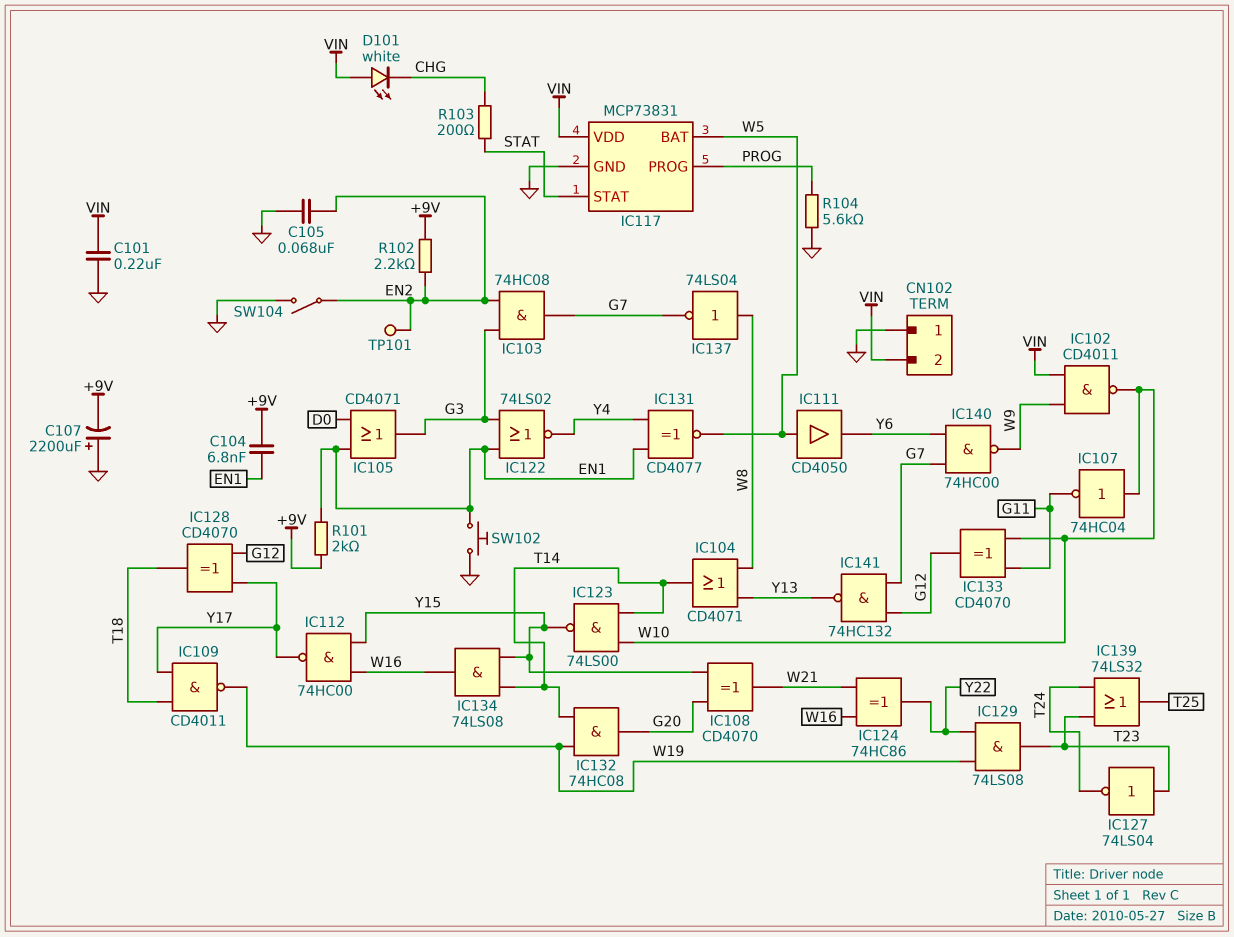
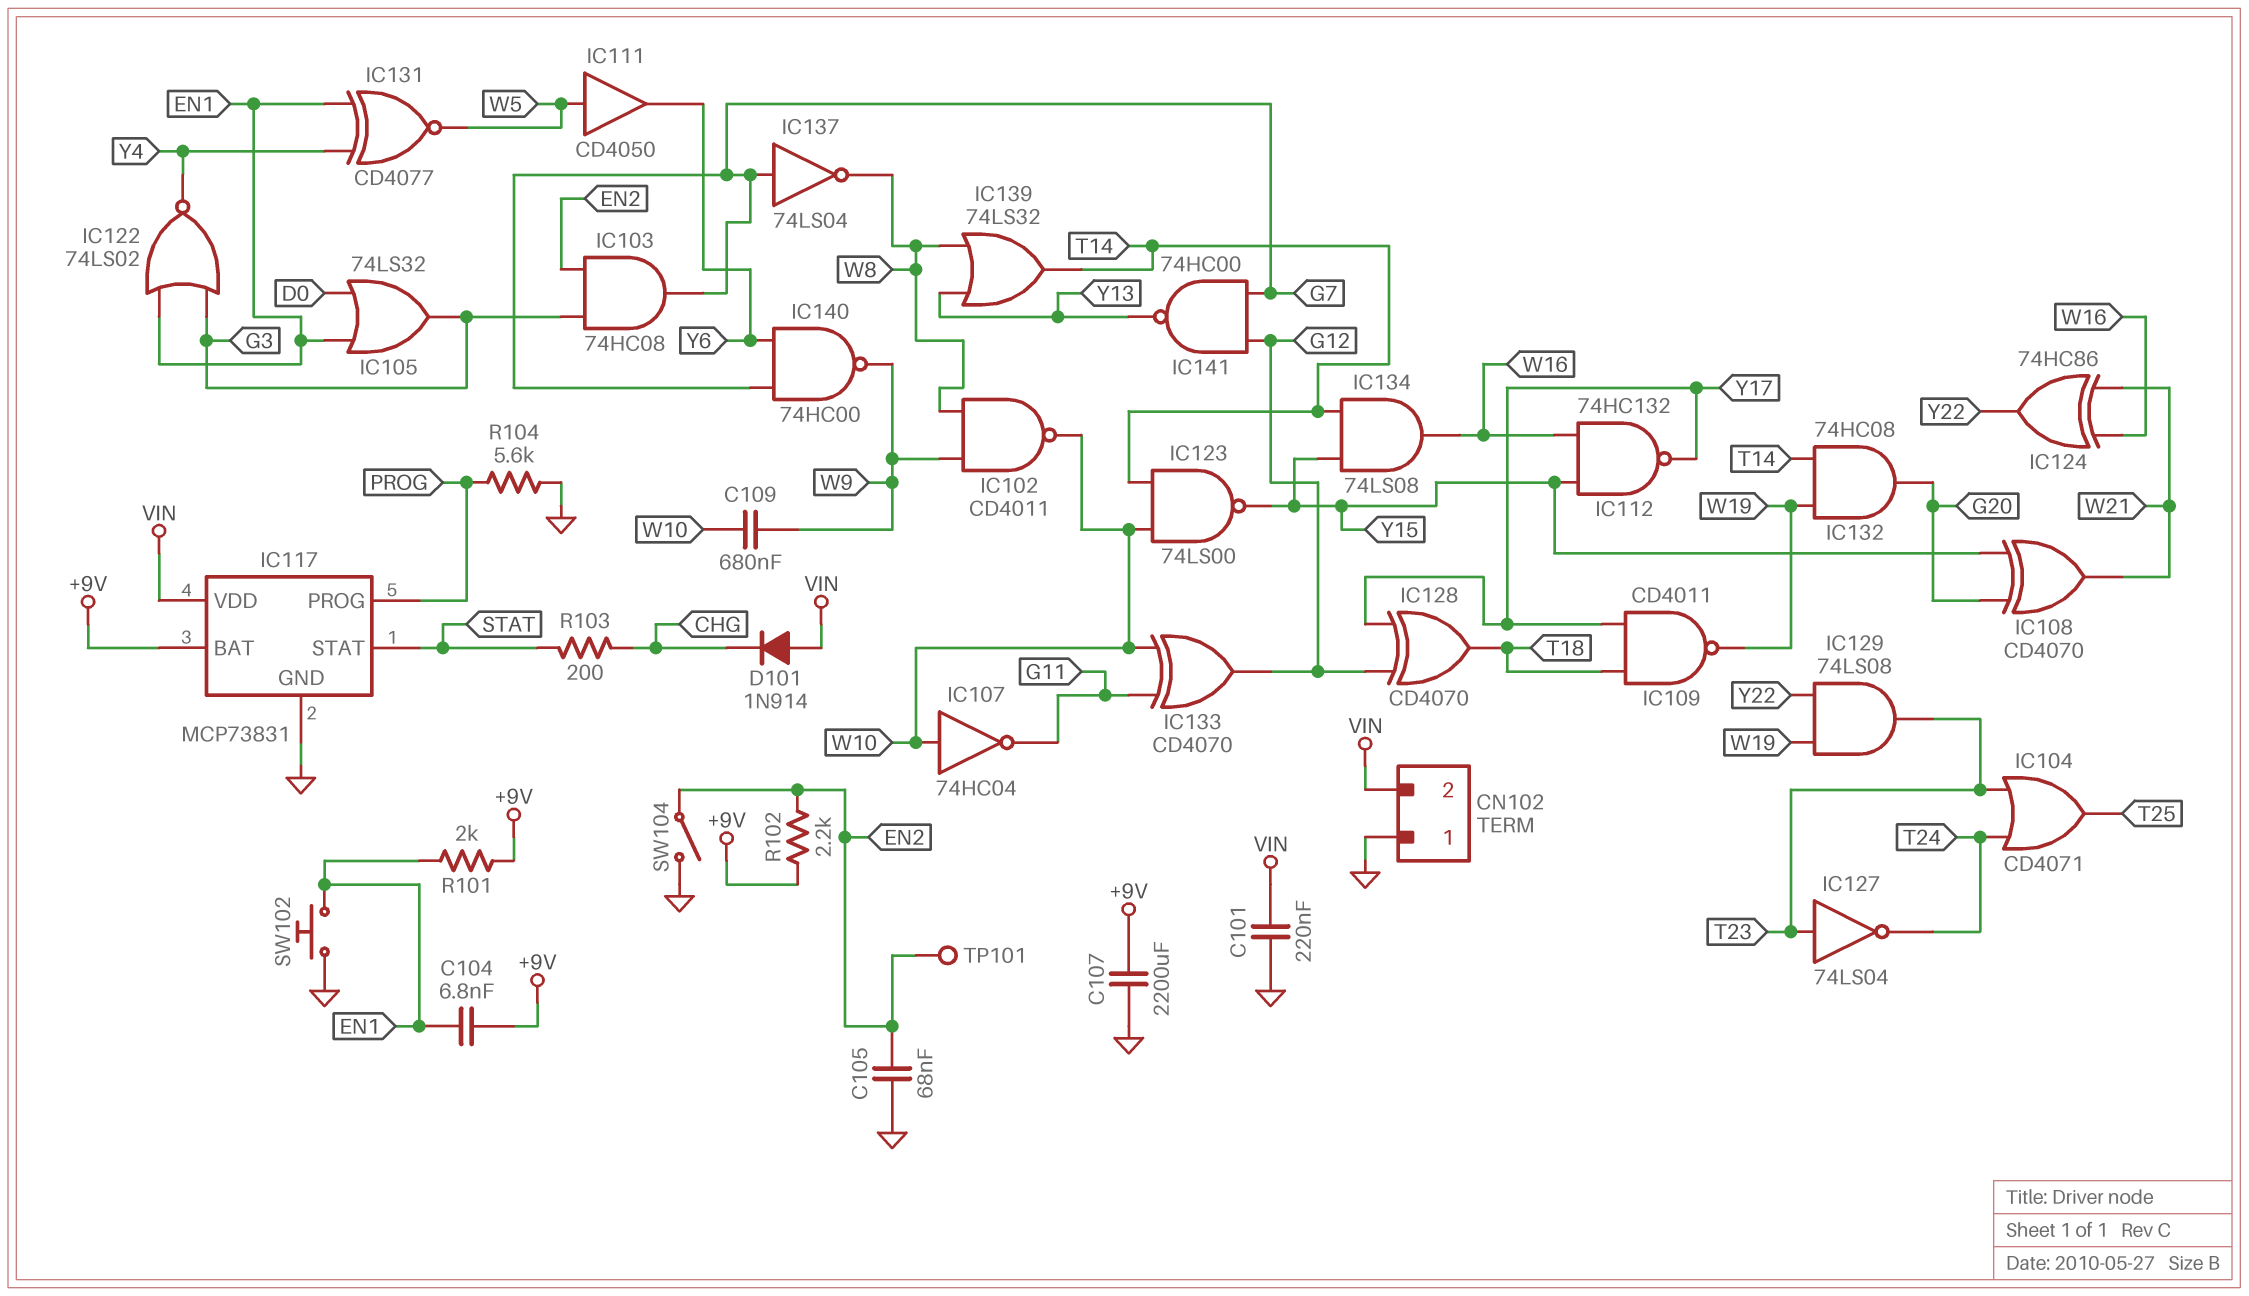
C107: 2200uF (plus GND, minus +9V) -> 2200uF (+9V, GND)
C109: none -> 680nF (W9, W10)
D101: LED white (A VIN, K CHG) -> diode 1N914 (A VIN, K CHG)
IC102: NAND CD4011 (in VIN, in W9, out W10) -> NAND CD4011 (in W8, in W9, out W10)
IC104: OR CD4071 (in W8, in Y13, out T14) -> OR CD4071 (in T23, in T24, out T25)
IC105: OR CD4071 (in D0, in EN1, out G3) -> OR 74LS32 (in D0, in EN1, out G3)
IC112: NAND 74HC00 (in W16, in Y15, out Y17) -> NAND 74HC132 (in W16, in Y15, out Y17)
IC117 pin BAT: W5 -> +9V
IC137: NOT 74LS04 (in W8, out G7) -> NOT 74LS04 (in G7, out W8)
IC139: OR 74LS32 (in T23, in T24, out T25) -> OR 74LS32 (in W8, in Y13, out T14)
IC141: NAND 74HC132 (in G7, in G12, out Y13) -> NAND 74HC00 (in G7, in G12, out Y13)

